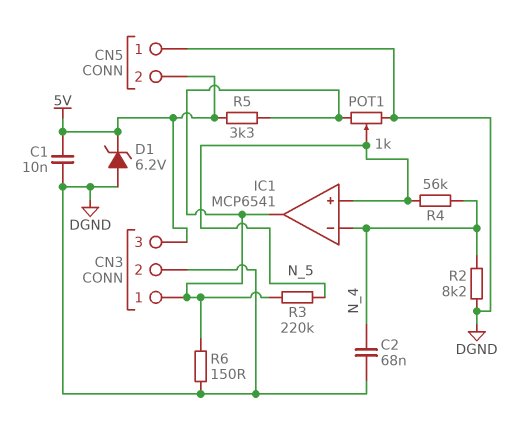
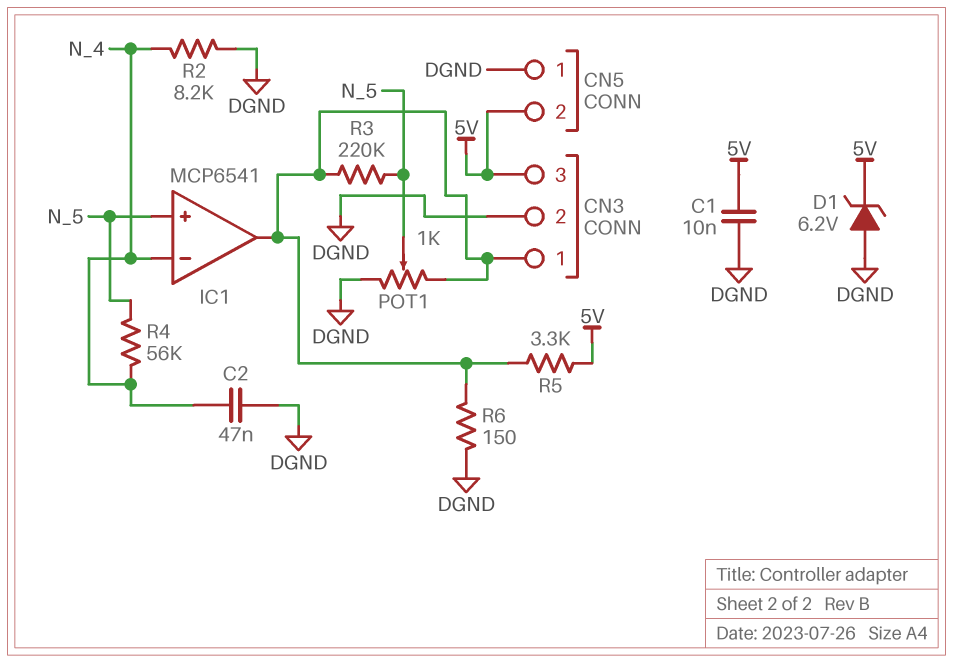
C2: 68nF (DGND, N_4) -> 47nF (DGND, N_4)

